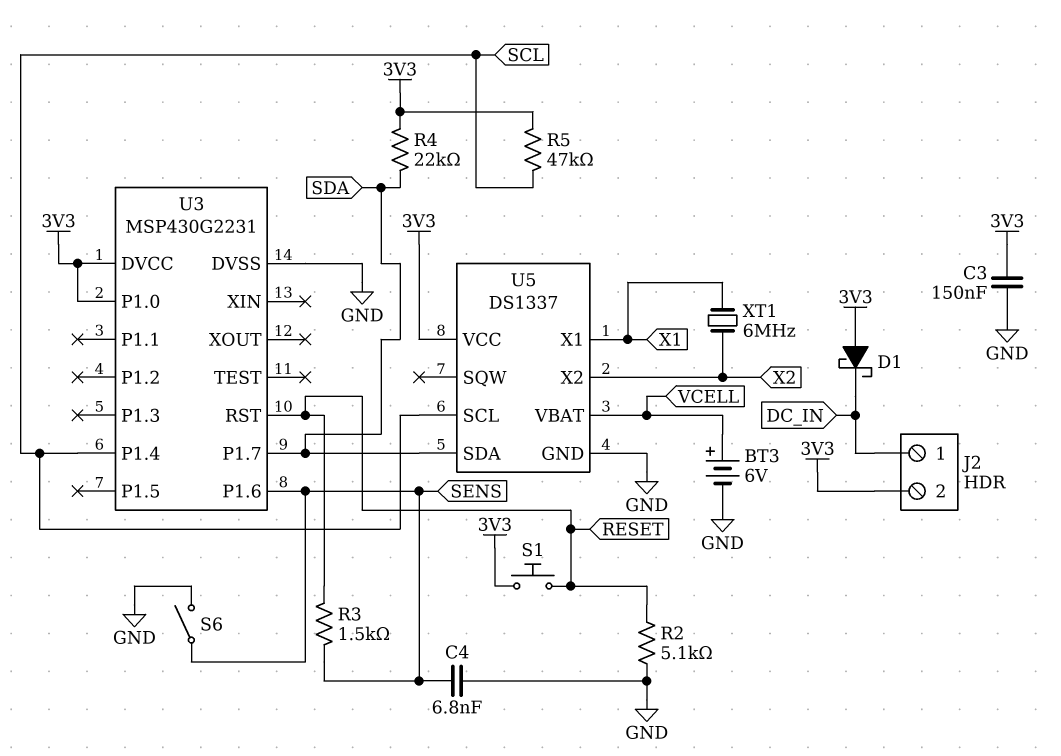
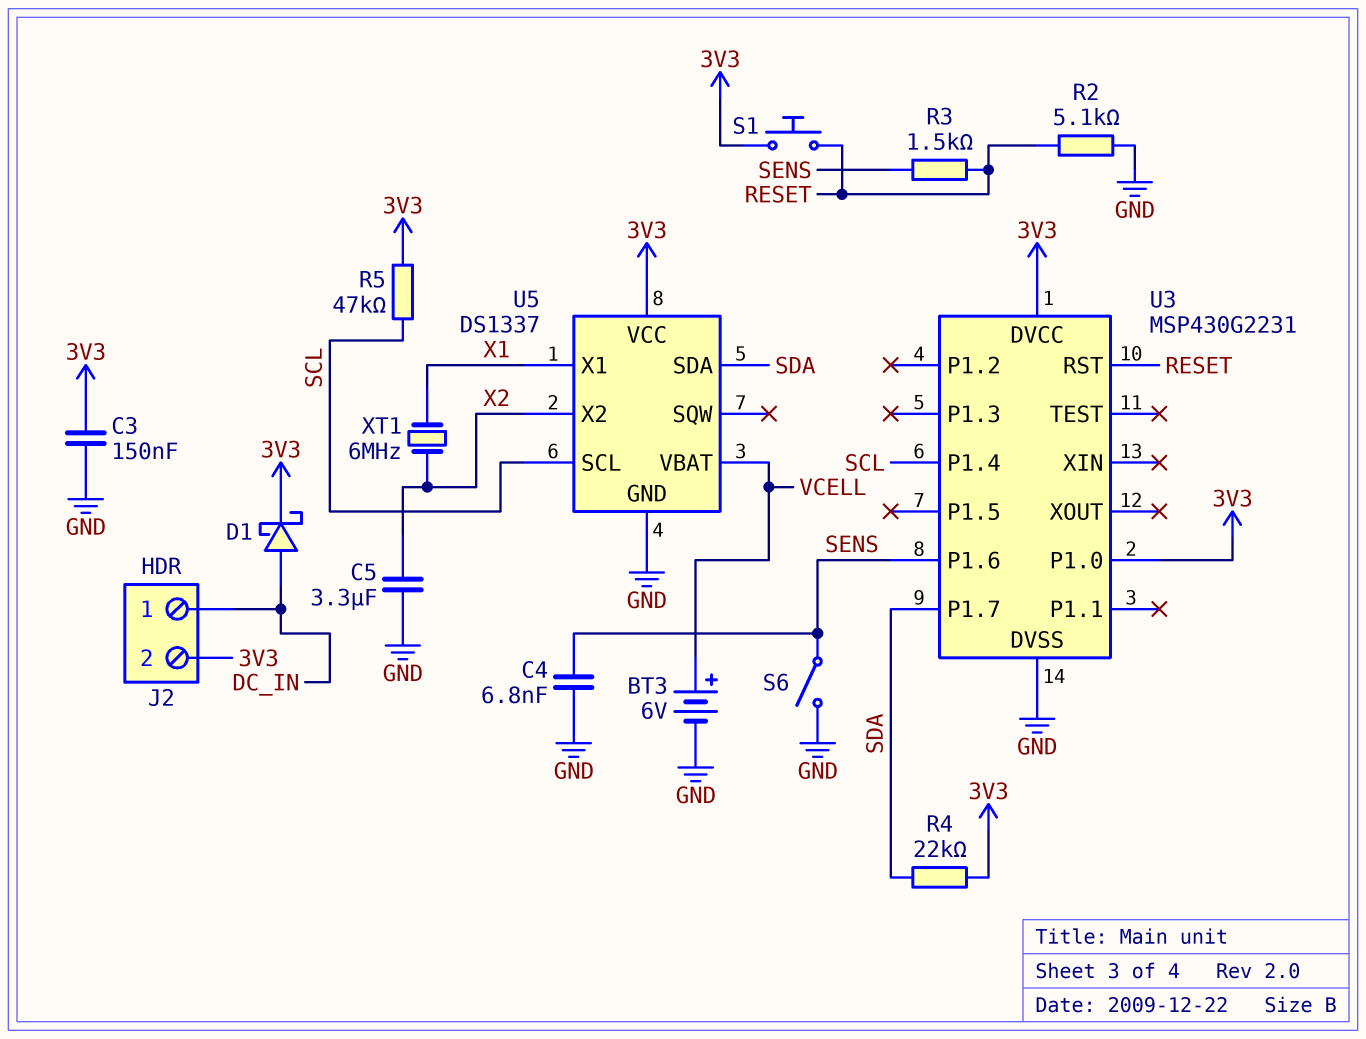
C5: none -> 3.3uF (GND, X2)
D1: schottky (A 3V3, K DC_IN) -> schottky (A DC_IN, K 3V3)

